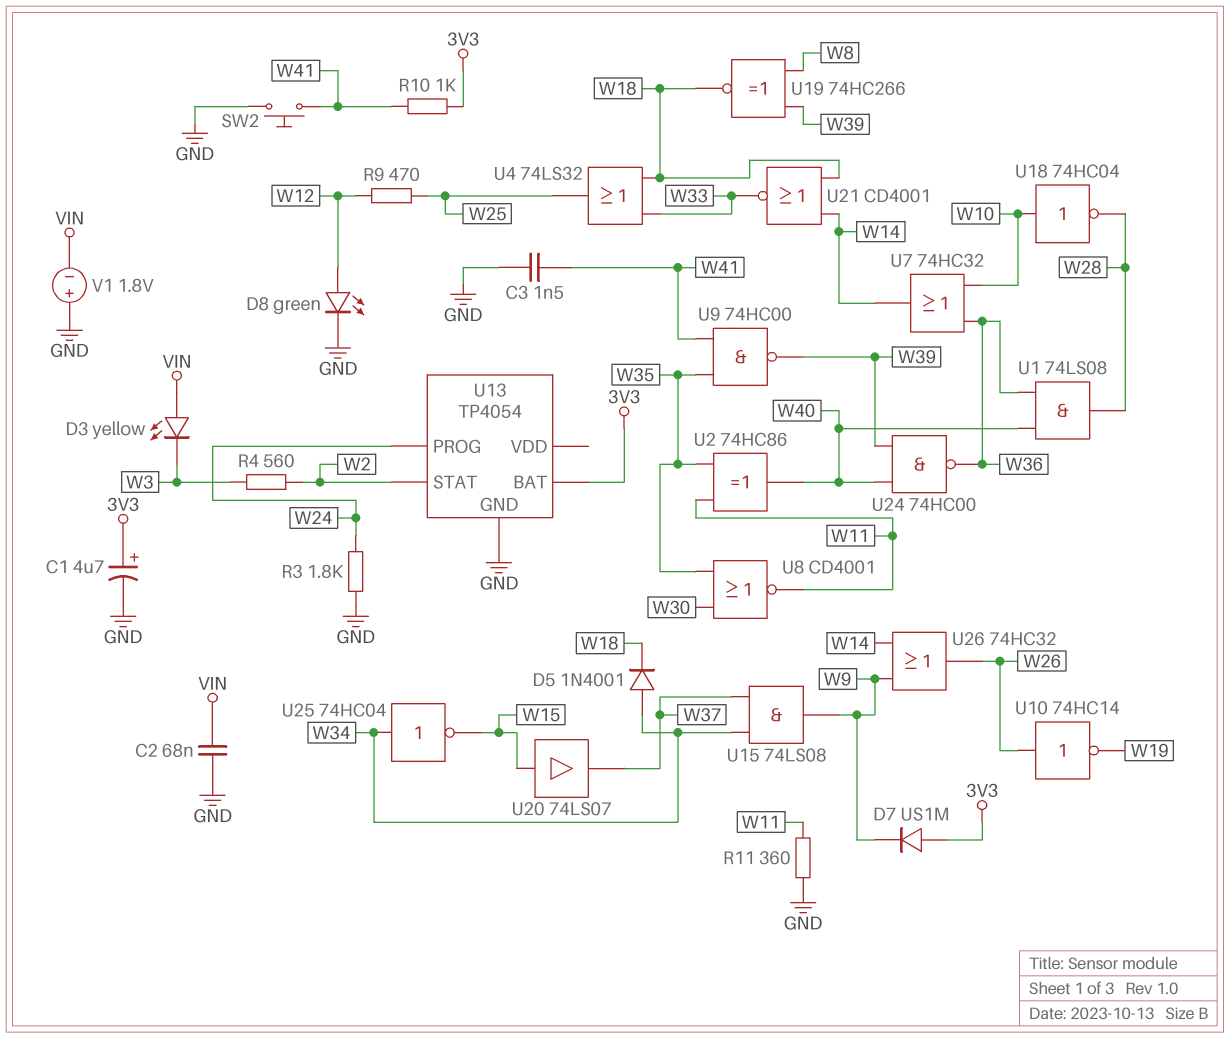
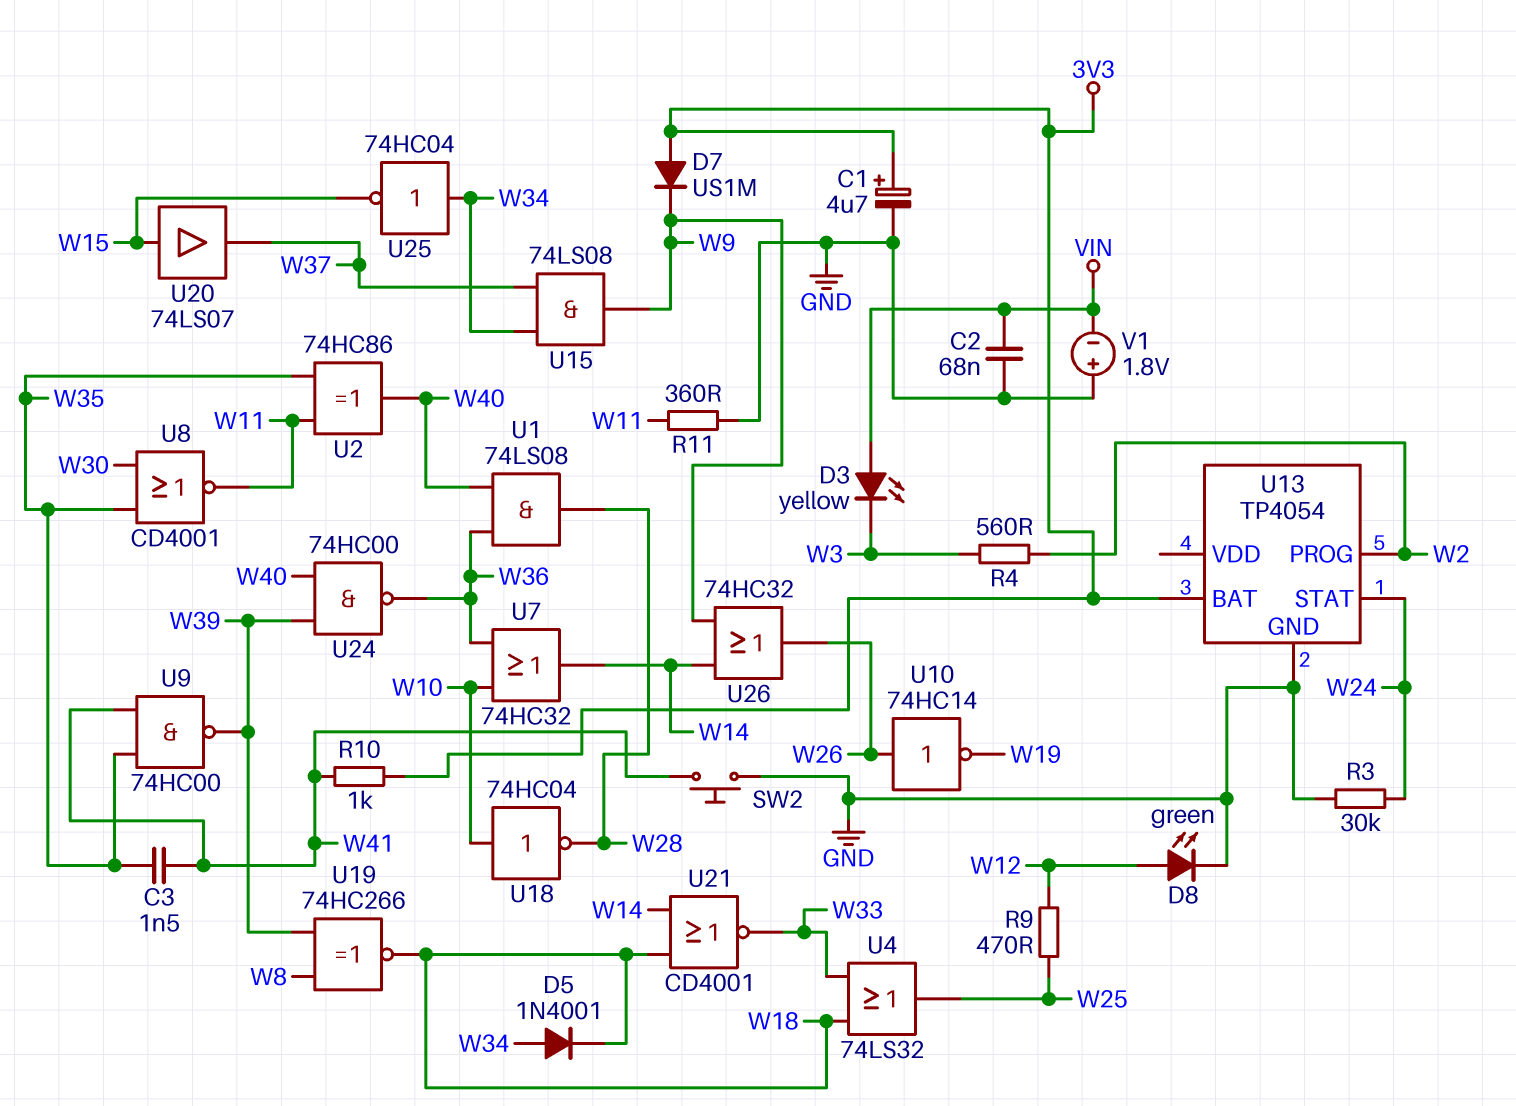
C3: 1.5nF (GND, W41) -> 1.5nF (W35, W41)
R3: 1.8k (GND, W24) -> 30k (GND, W24)
U13 pin PROG: W24 -> W2
U13 pin STAT: W2 -> W24

